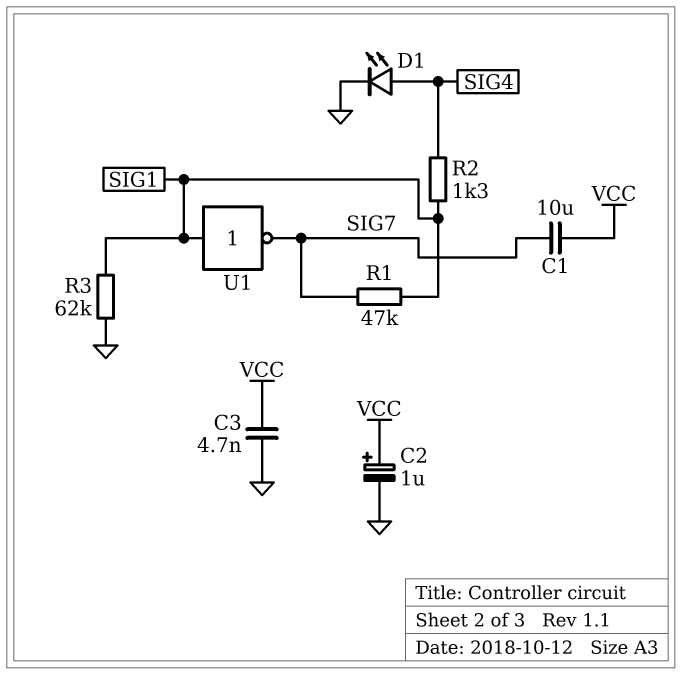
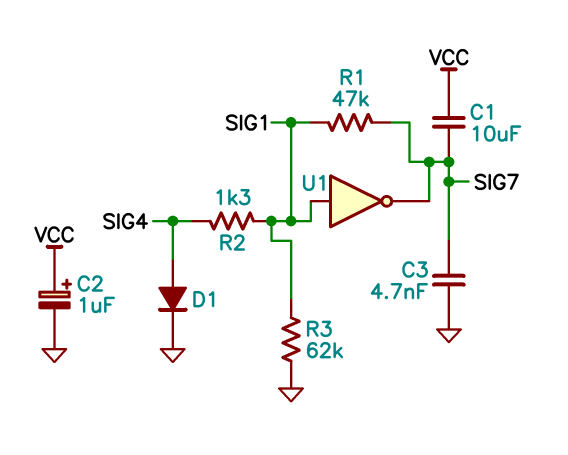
C3: 4.7nF (GND, VCC) -> 4.7nF (GND, SIG7)
D1: LED (A SIG4, K GND) -> diode (A SIG4, K GND)

